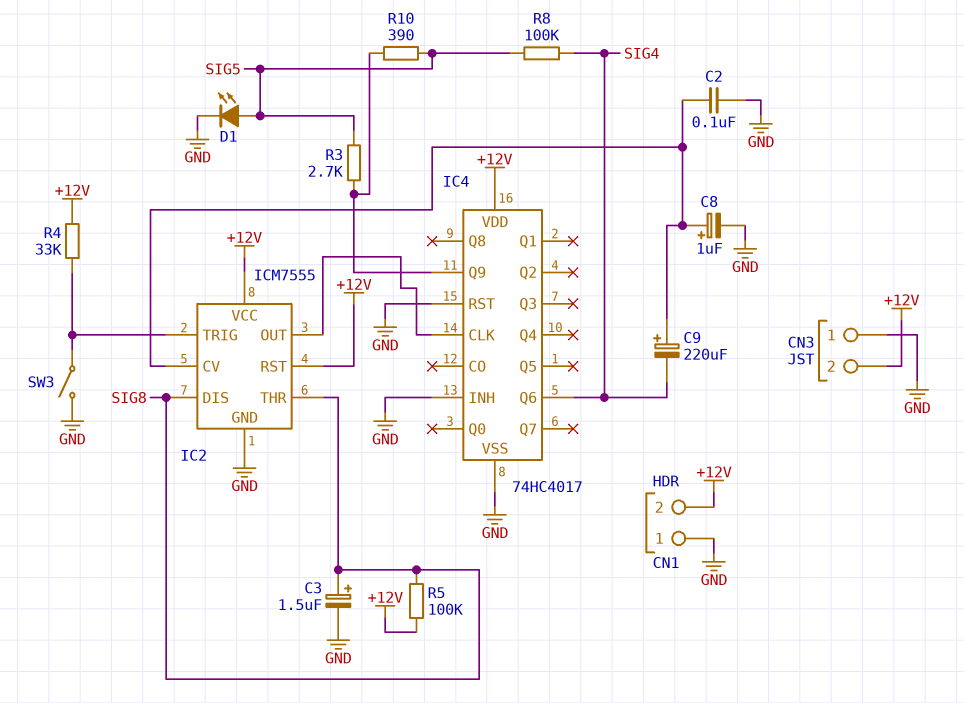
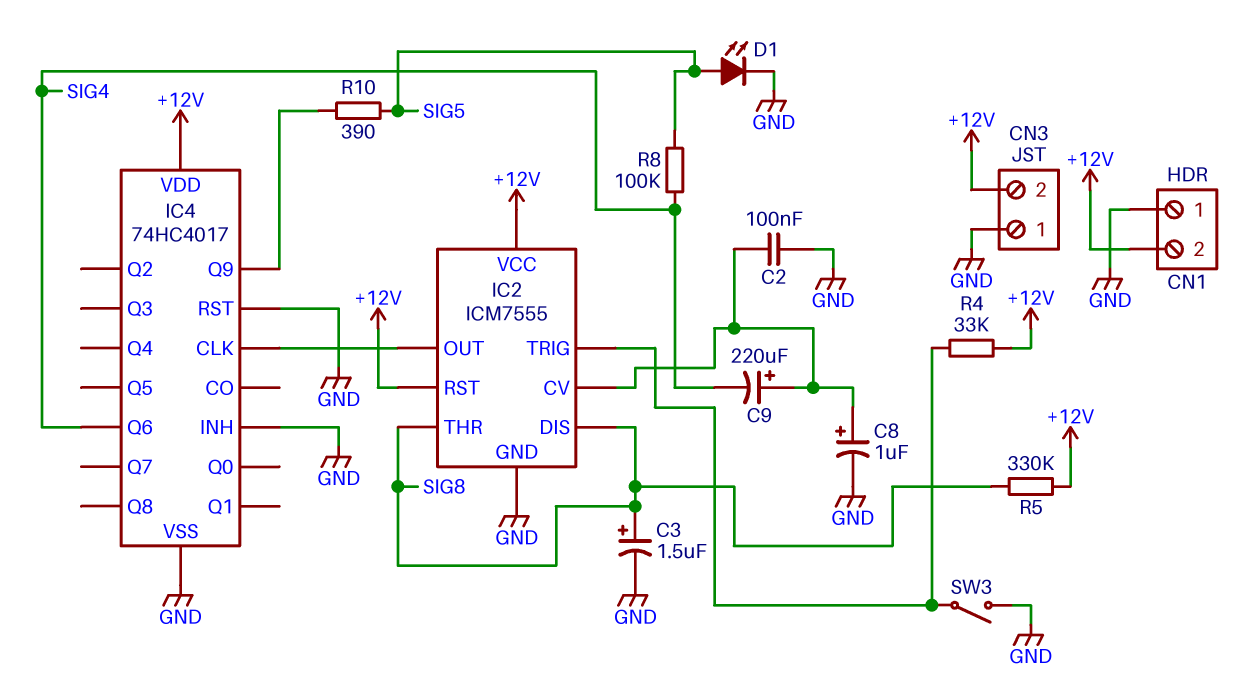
R3: 2.7k (IC4/Q9, SIG5) -> none
R5: 100k (+12V, SIG8) -> 330k (+12V, SIG8)

